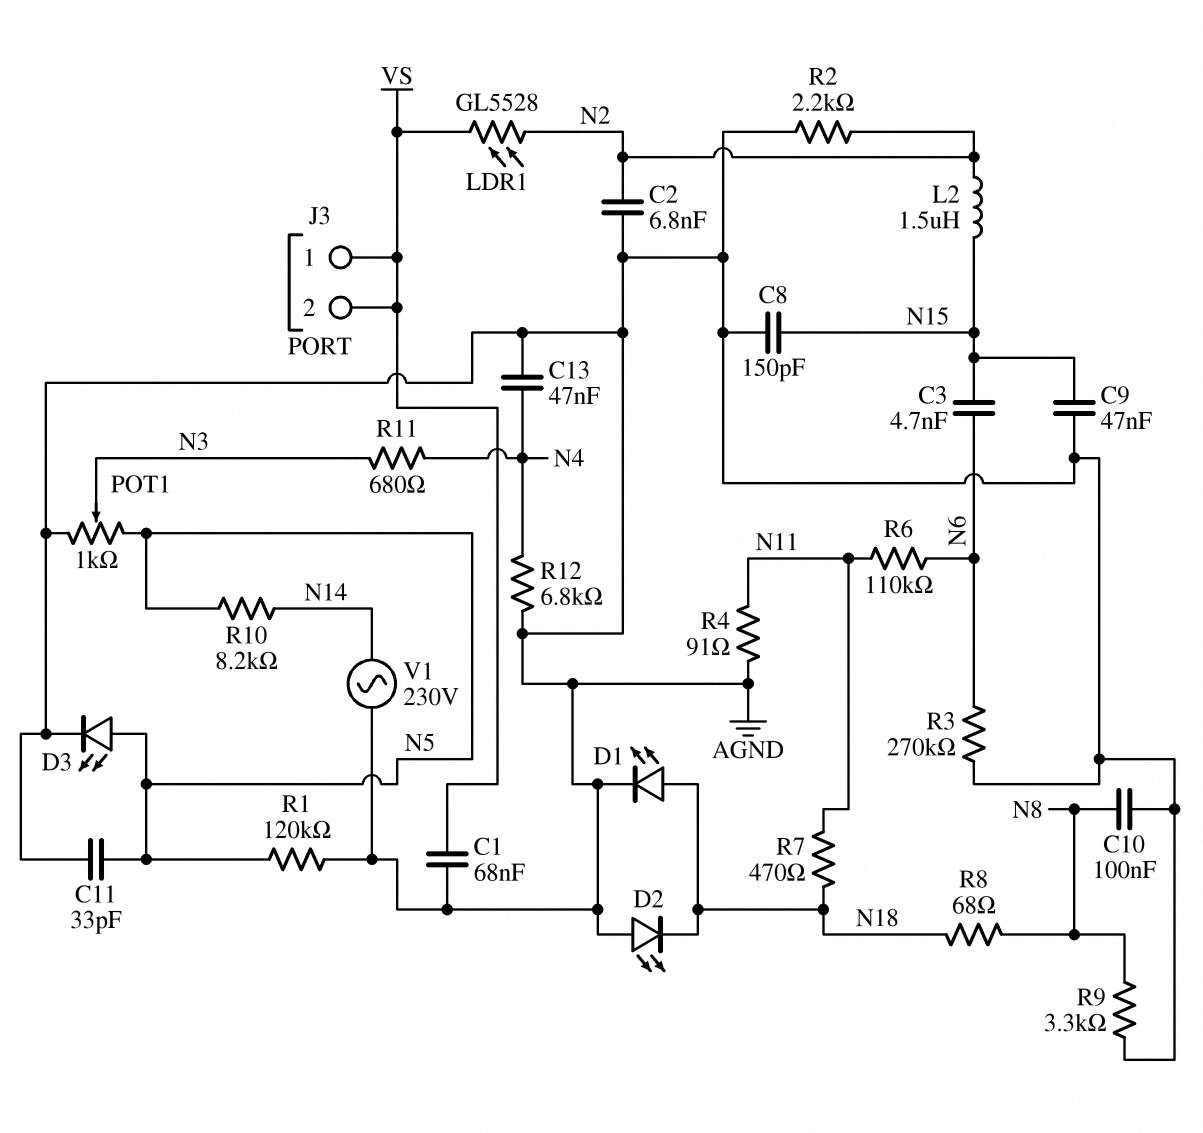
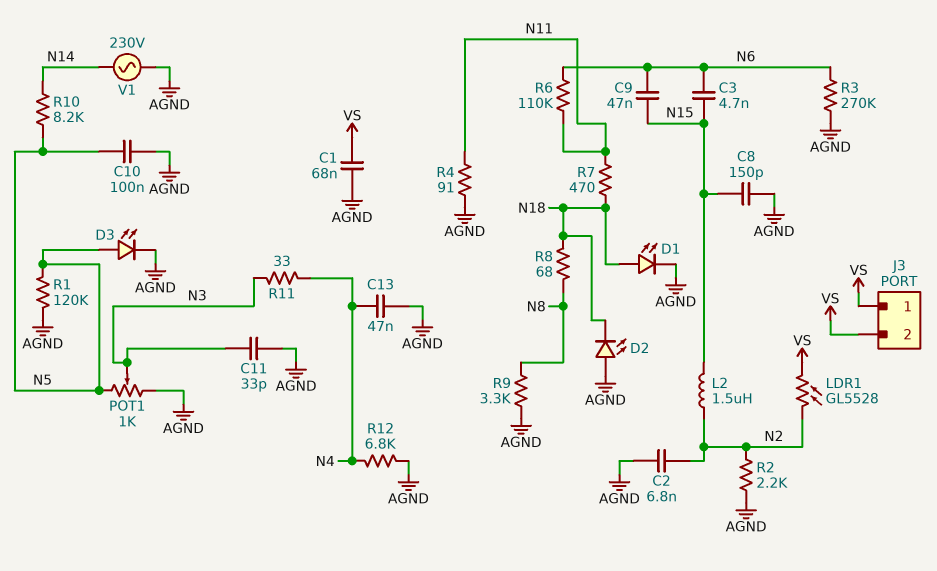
C9: 47nF (AGND, N15) -> 47nF (N6, N15)
C10: 100nF (AGND, N8) -> 100nF (AGND, N5)
C11: 33pF (AGND, N5) -> 33pF (AGND, N3)
R11: 680 (N3, N4) -> 33 (N3, N4)

